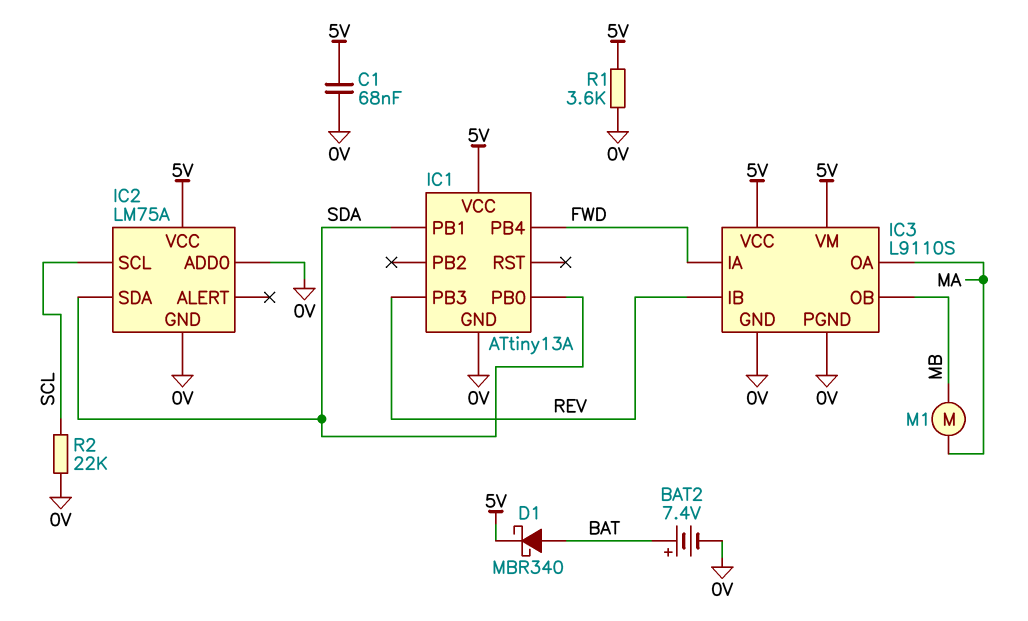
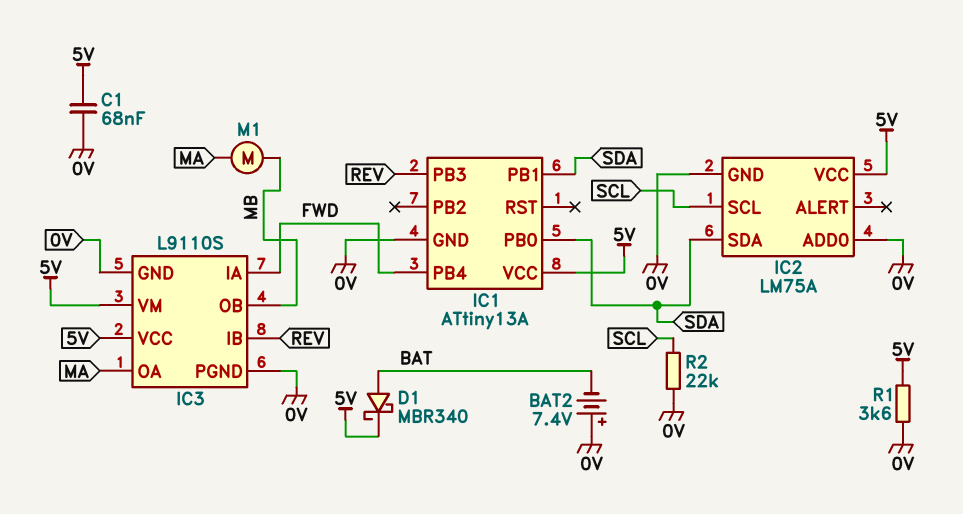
BAT2: 7.4V (plus BAT, minus 0V) -> 7.4V (plus 0V, minus BAT)

